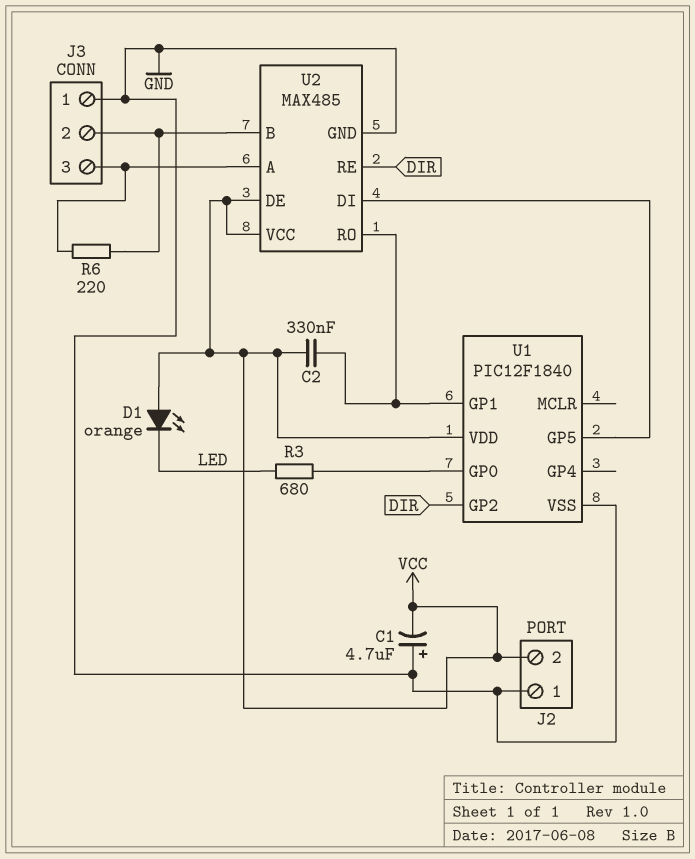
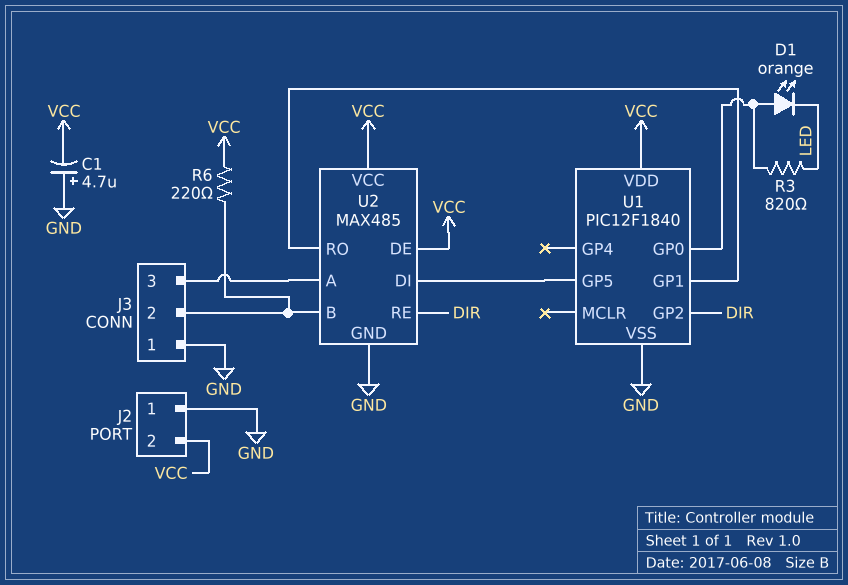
C2: 330nF (U1/GP1, VCC) -> none
D1: LED orange (A VCC, K LED) -> LED orange (A U1/GP0, K LED)
R3: 680 (LED, U1/GP0) -> 820 (LED, U1/GP0)
R6: 220 (J3/2, J3/3) -> 220 (J3/2, VCC)

